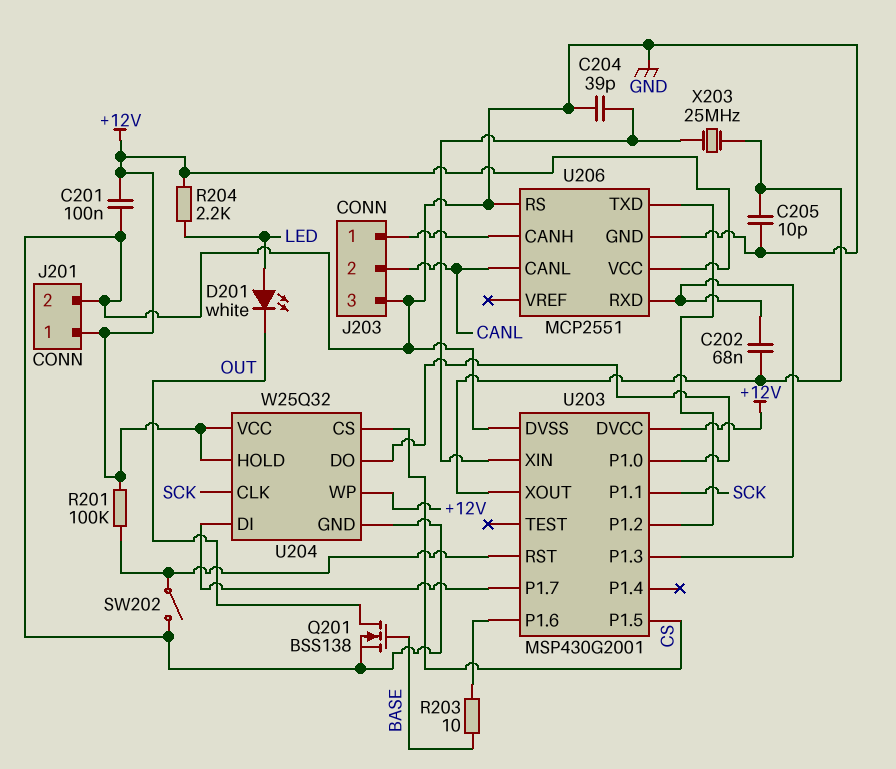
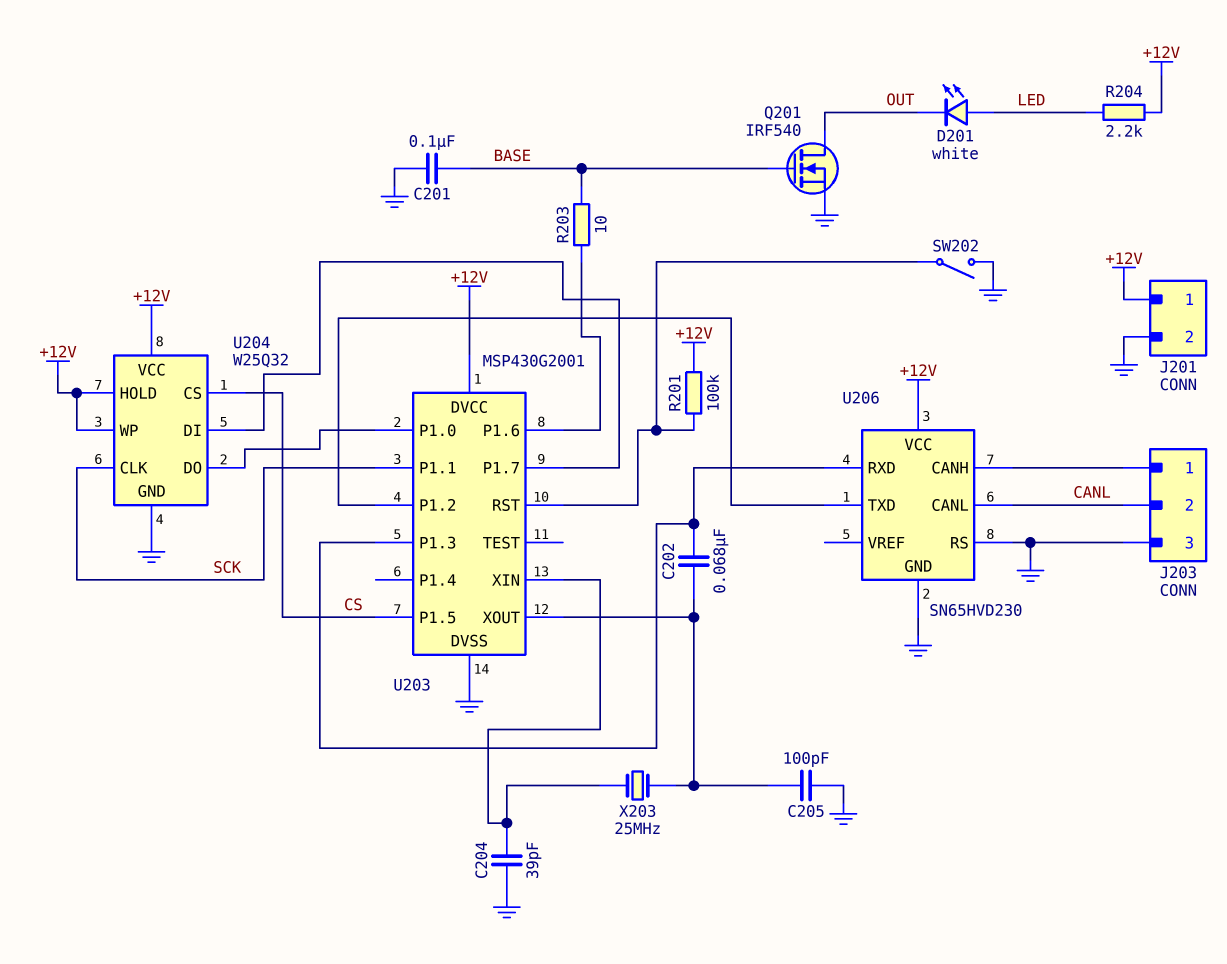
C201: 100nF (+12V, GND) -> 100nF (BASE, GND)
C205: 10pF (GND, U203/XOUT) -> 100pF (GND, U203/XOUT)
Q201: NMOS BSS138 (G BASE, D OUT, S GND) -> NMOS IRF540 (G BASE, D OUT, S GND)
U206: MCP2551 -> SN65HVD230

